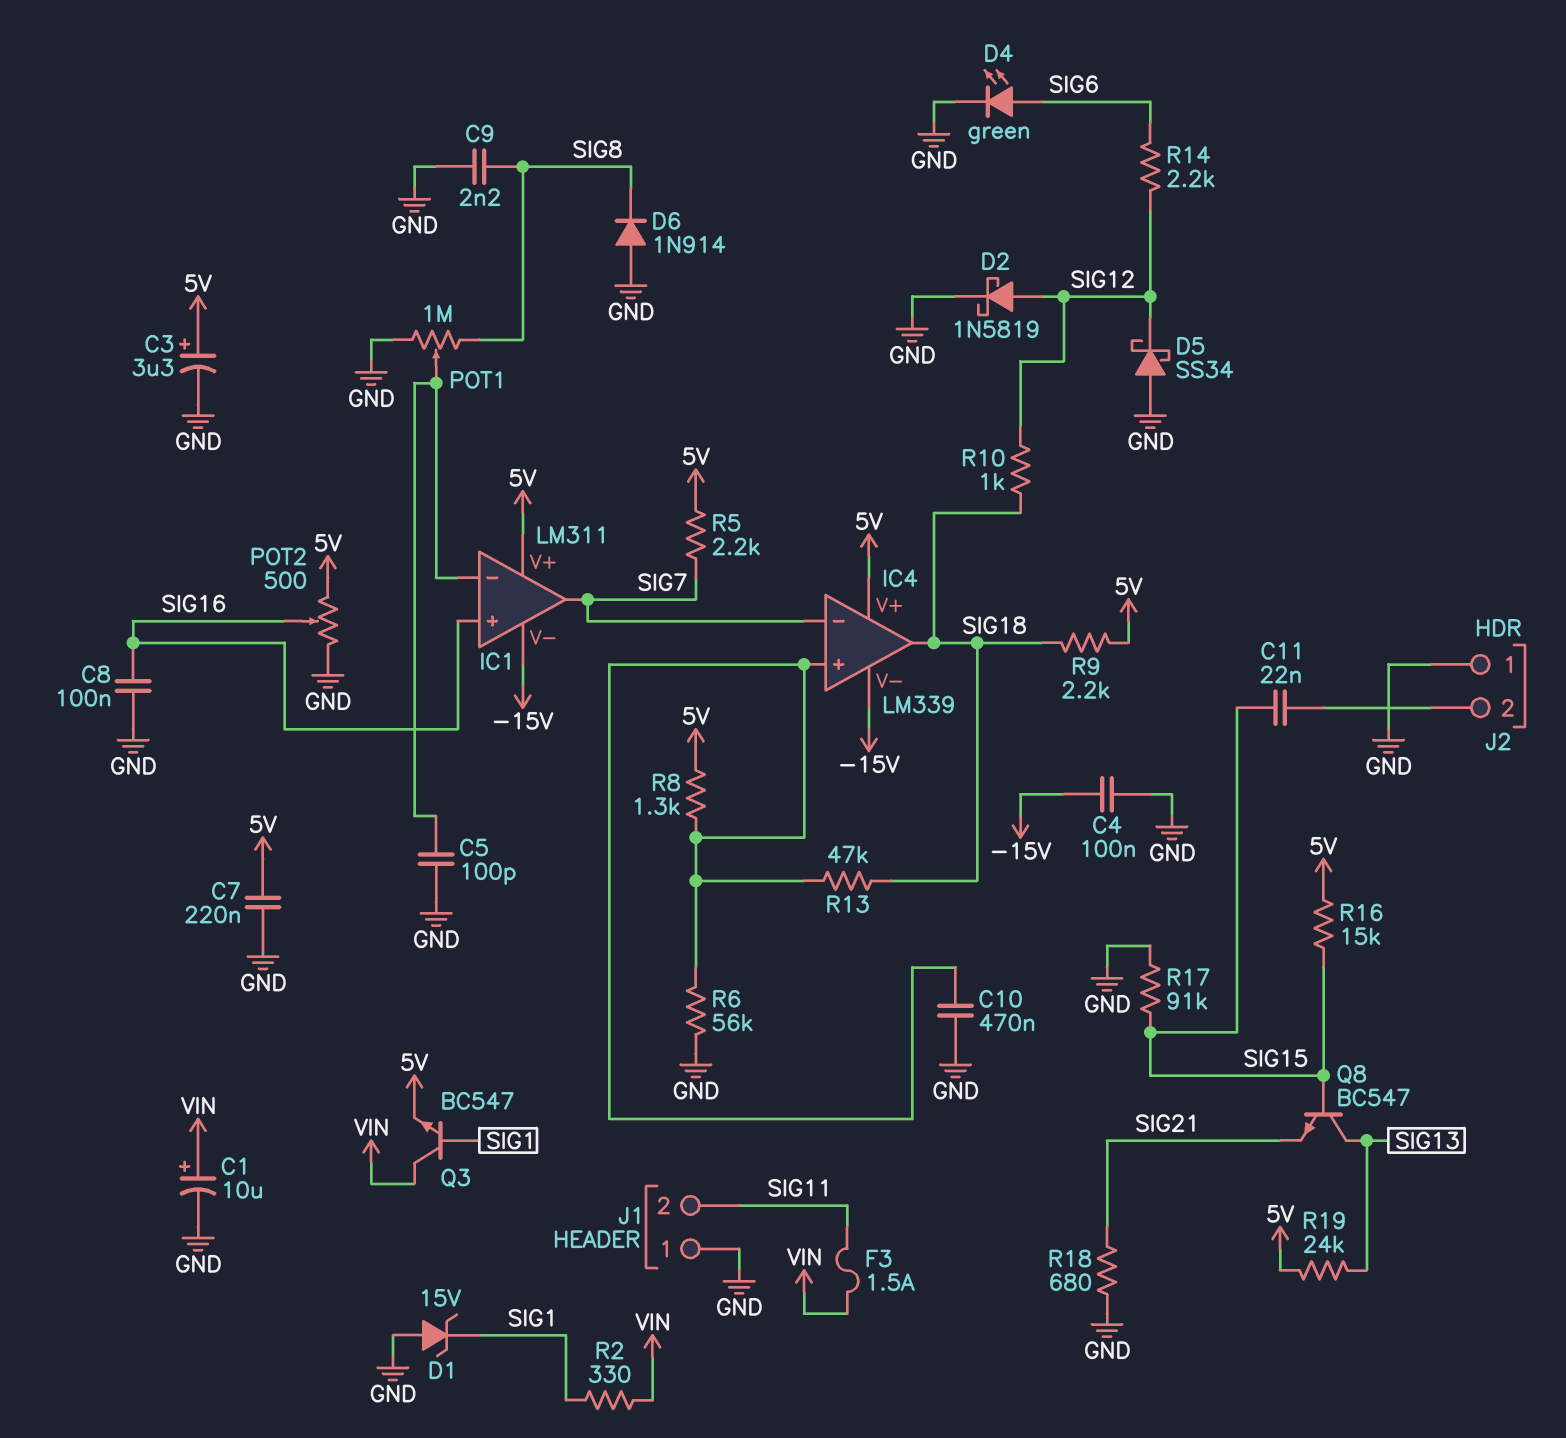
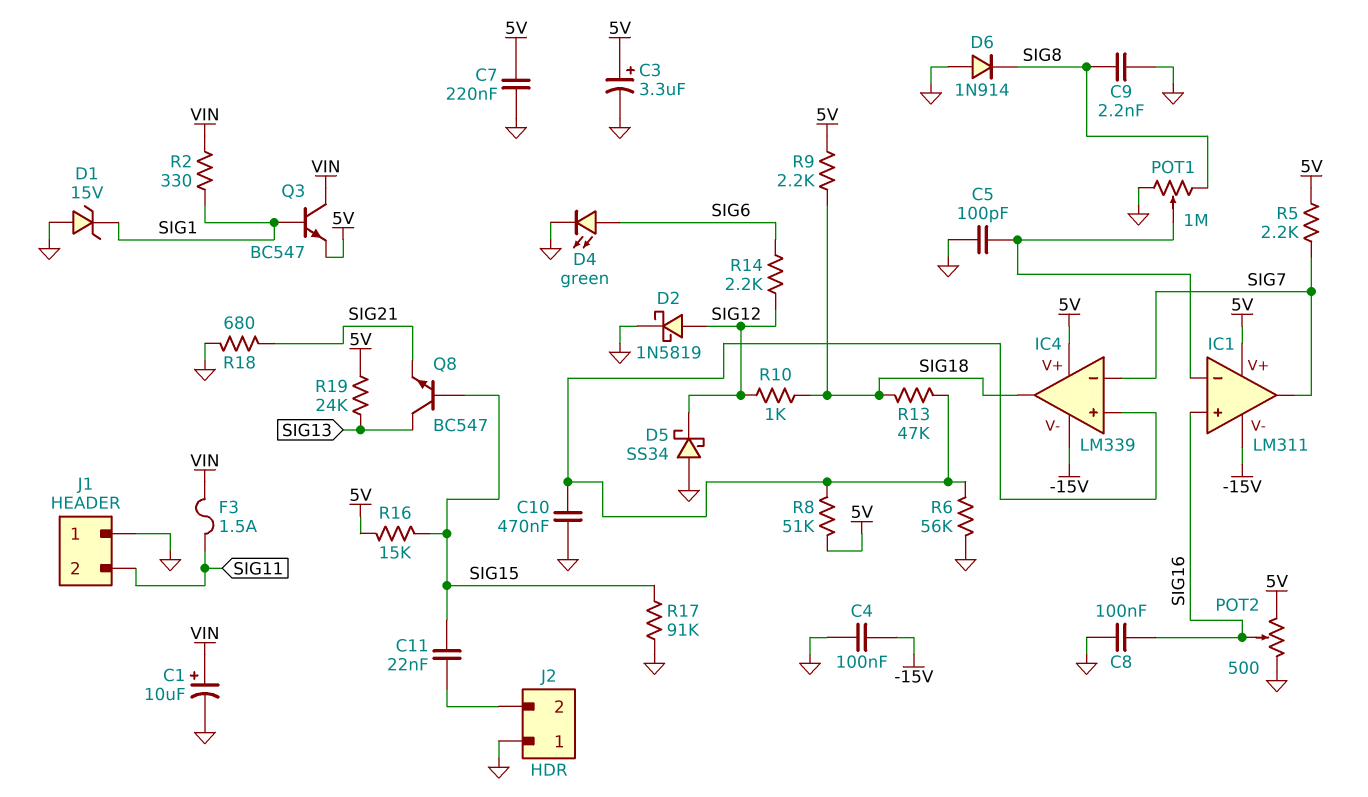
R8: 1.3k (5V, IC4/in+) -> 51k (5V, IC4/in+)

